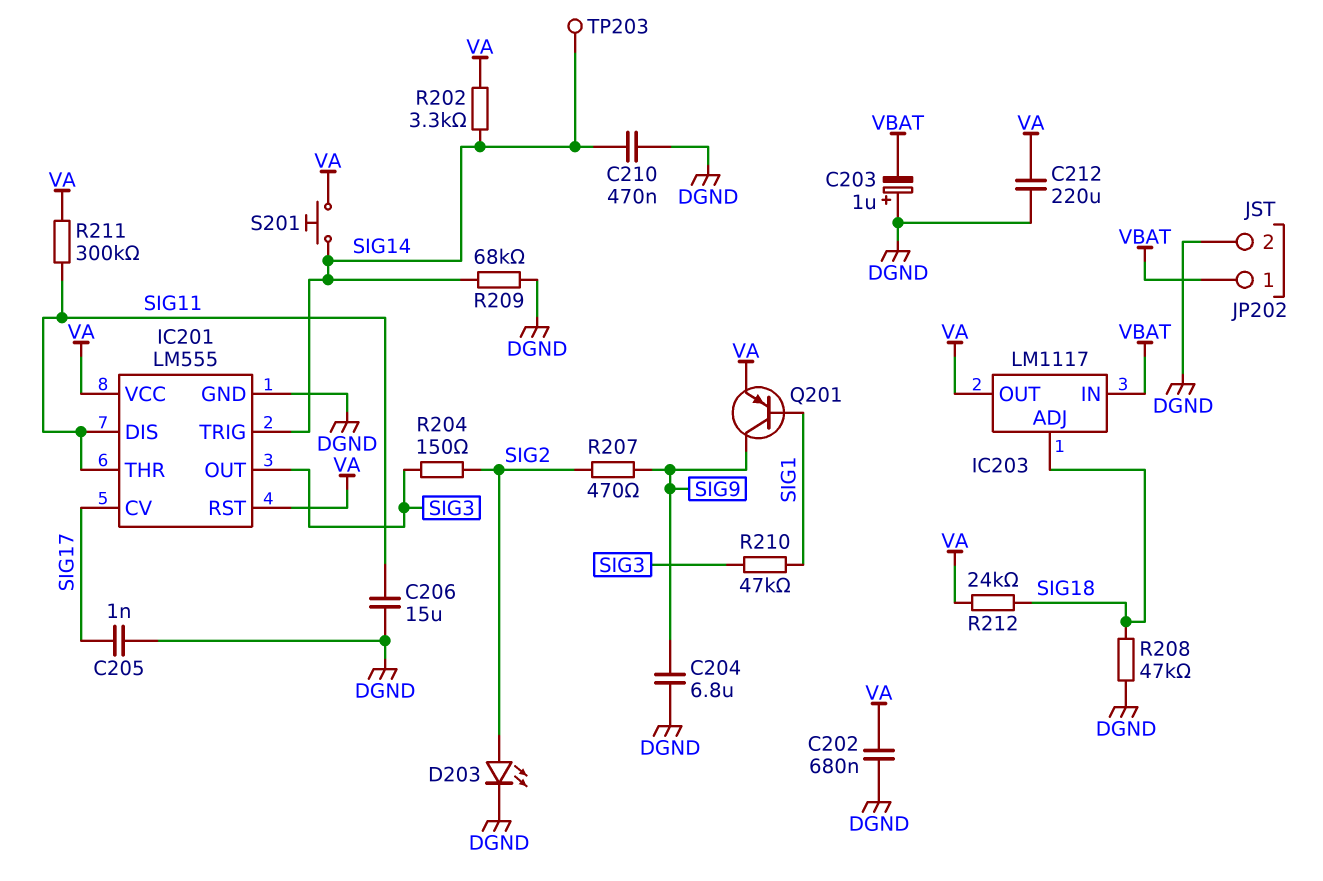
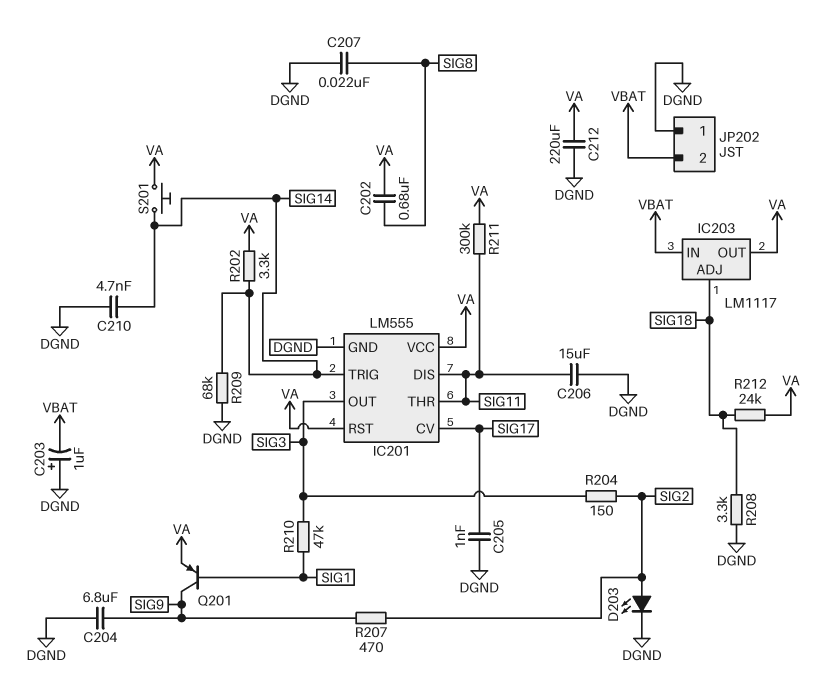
C202: 680nF (DGND, VA) -> 680nF (SIG8, VA)
C207: none -> 22nF (DGND, SIG8)
C210: 470nF (DGND, SIG14) -> 4.7nF (DGND, SIG14)
JP202 pin 1: VBAT -> DGND
JP202 pin 2: DGND -> VBAT
R208: 47k (DGND, SIG18) -> 3.3k (DGND, SIG18)
TP203: test point (SIG14) -> none

